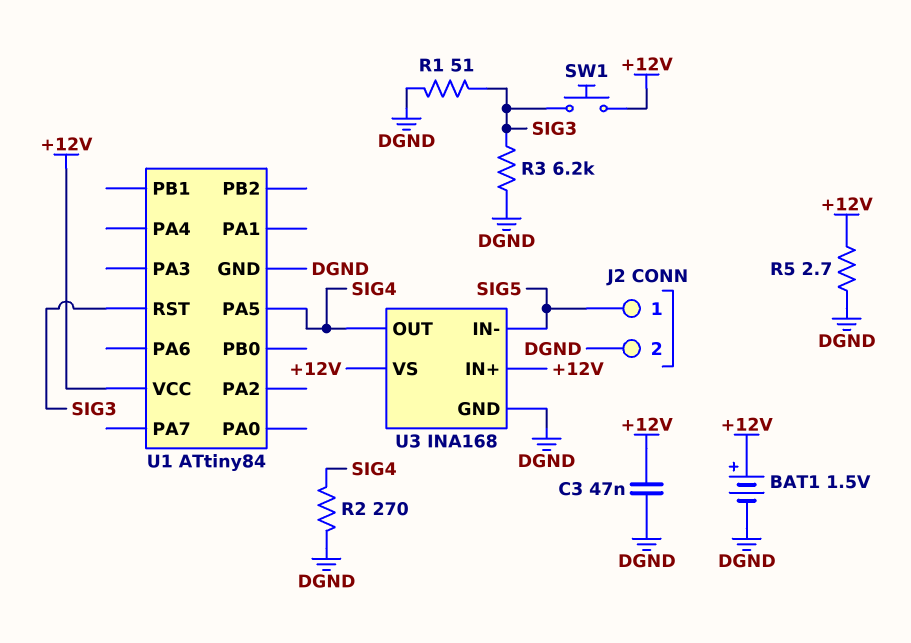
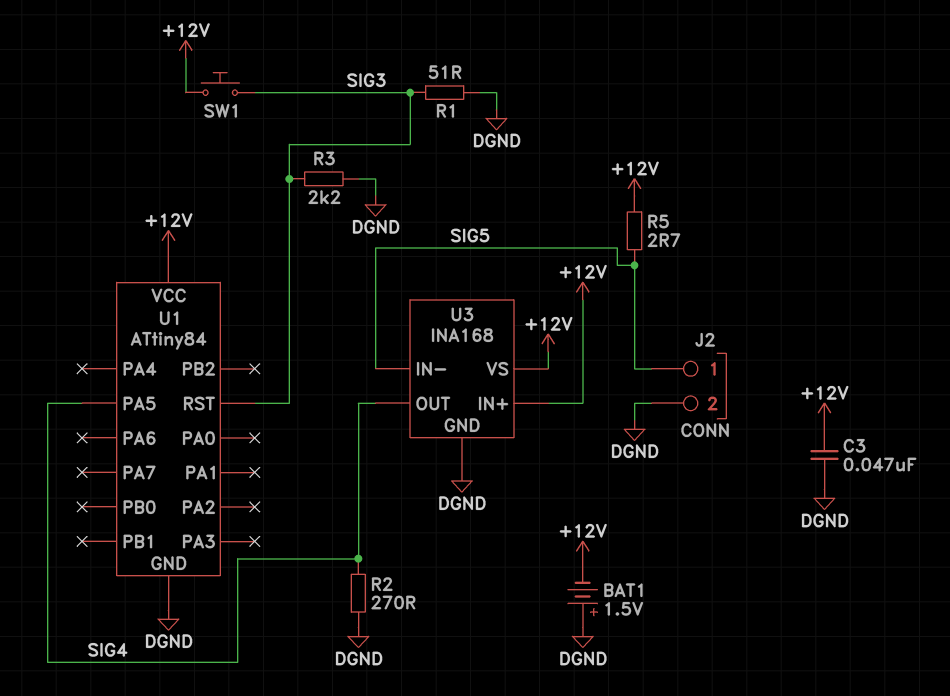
BAT1: 1.5V (plus +12V, minus DGND) -> 1.5V (plus DGND, minus +12V)
R3: 6.2k (DGND, SIG3) -> 2.2k (DGND, SIG3)
R5: 2.7 (+12V, DGND) -> 2.7 (+12V, SIG5)

